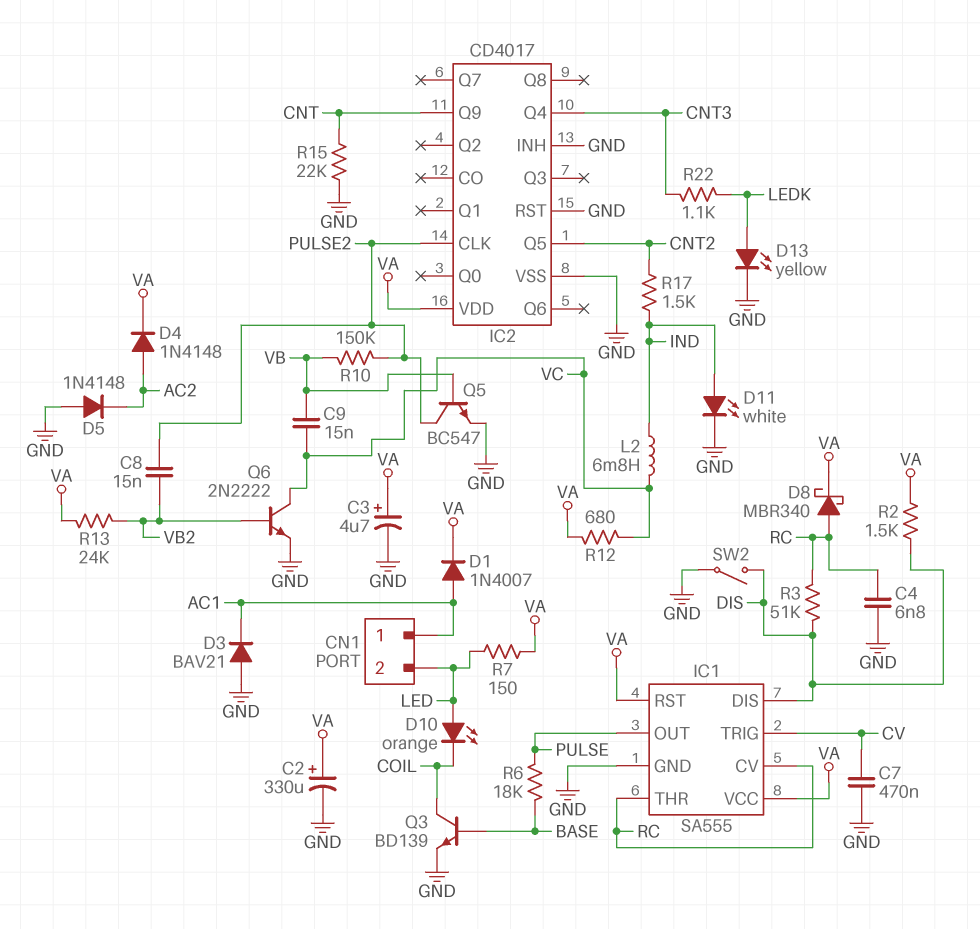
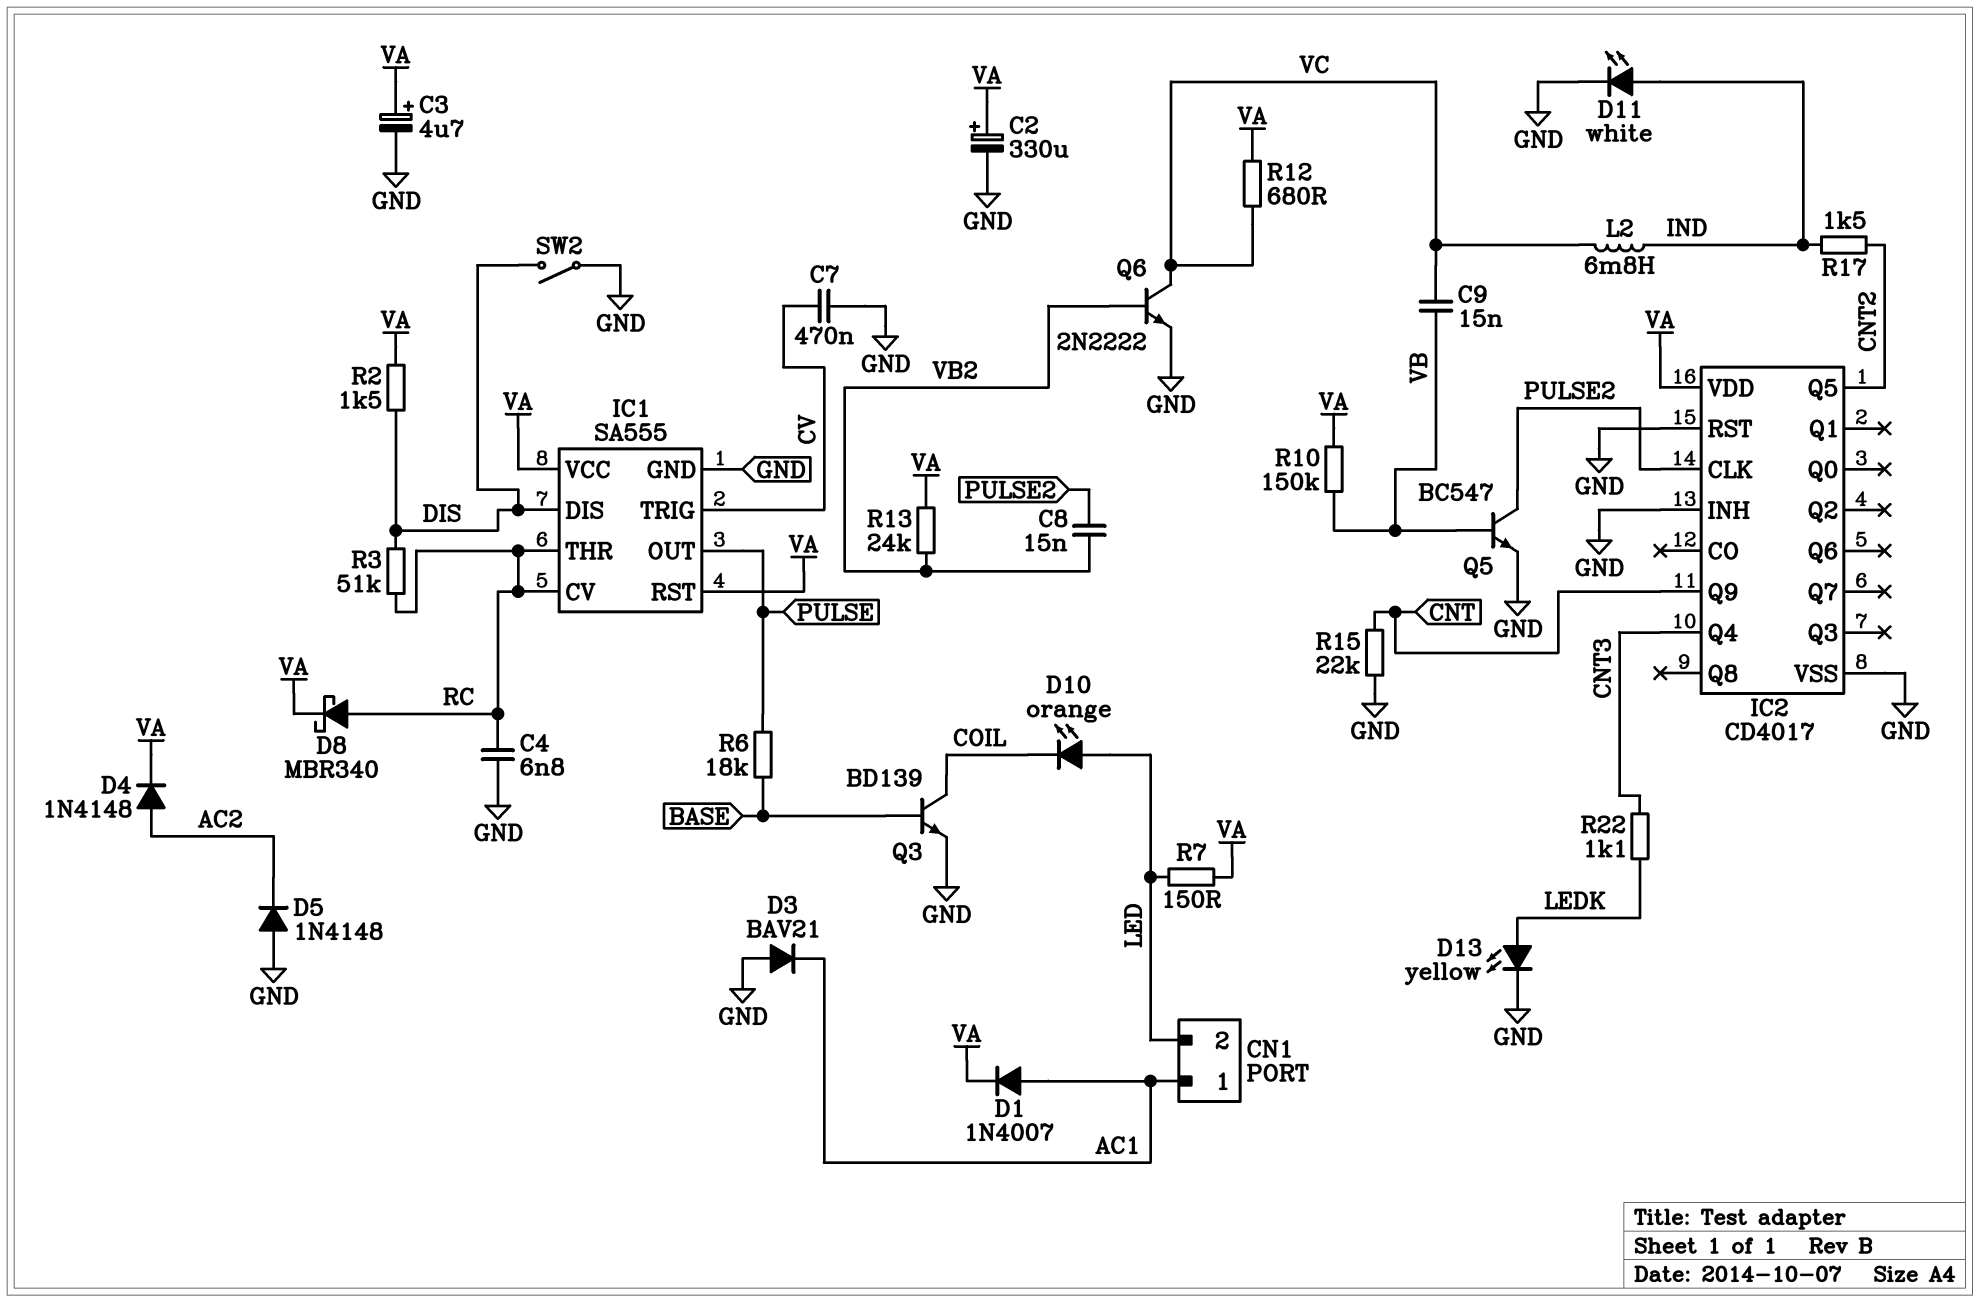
R10: 150k (PULSE2, VB) -> 150k (VA, VB)

